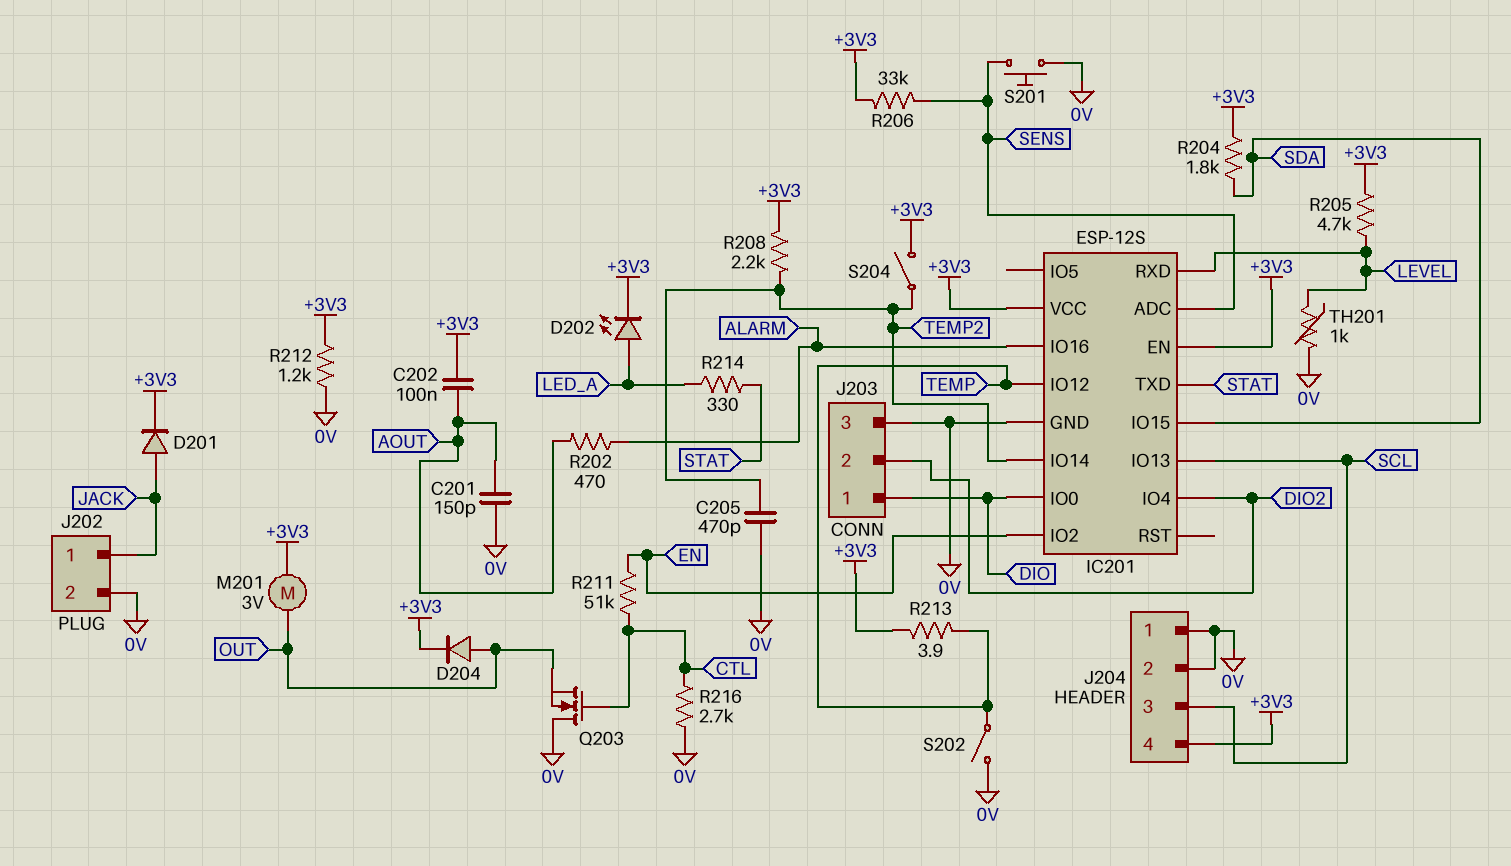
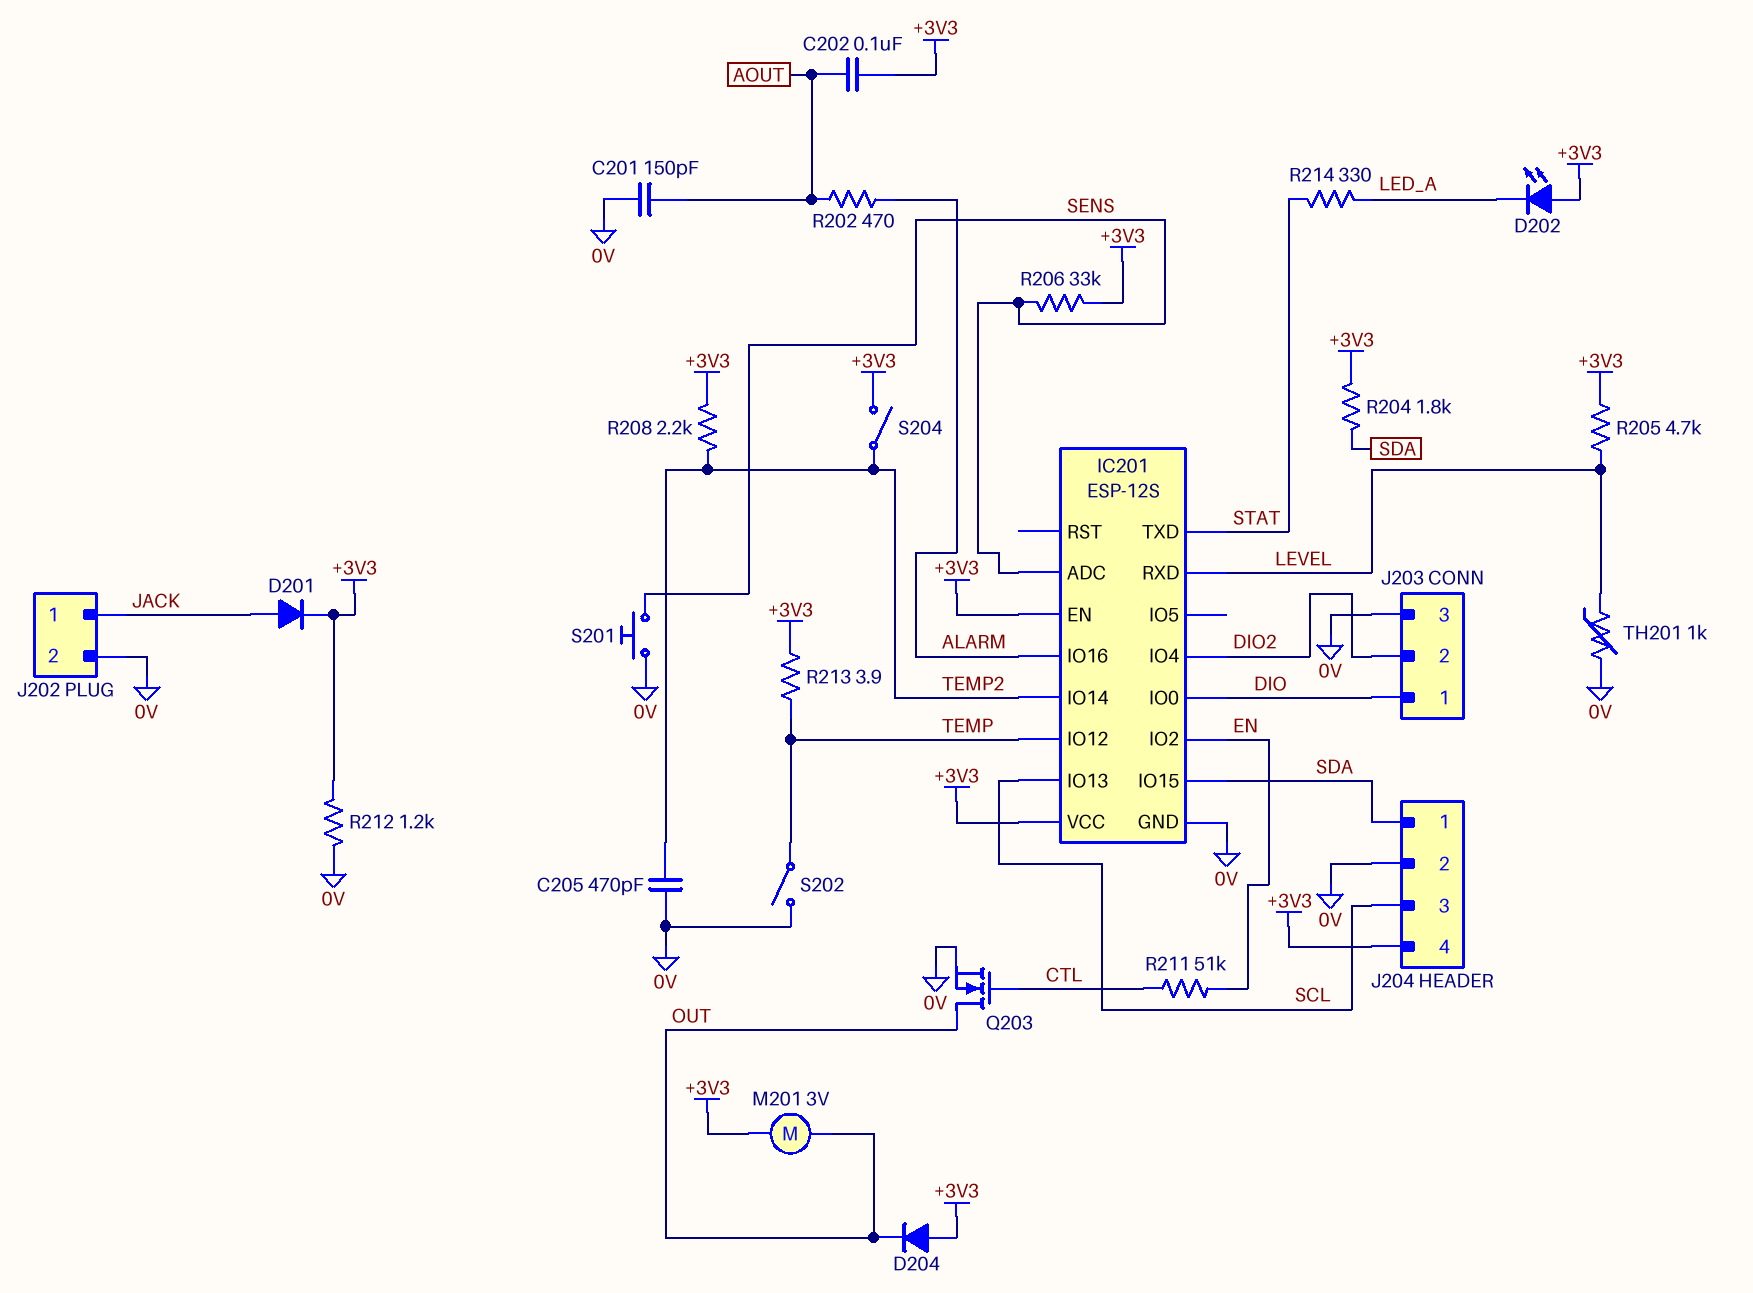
D202: LED (A LED_A, K +3V3) -> LED (A +3V3, K LED_A)
D204: diode (A OUT, K +3V3) -> diode (A +3V3, K OUT)
J204 pin 1: 0V -> SDA
Q203: NMOS (G CTL, D 0V, S OUT) -> NMOS (G CTL, D OUT, S 0V)
R216: 2.7k (0V, CTL) -> none

